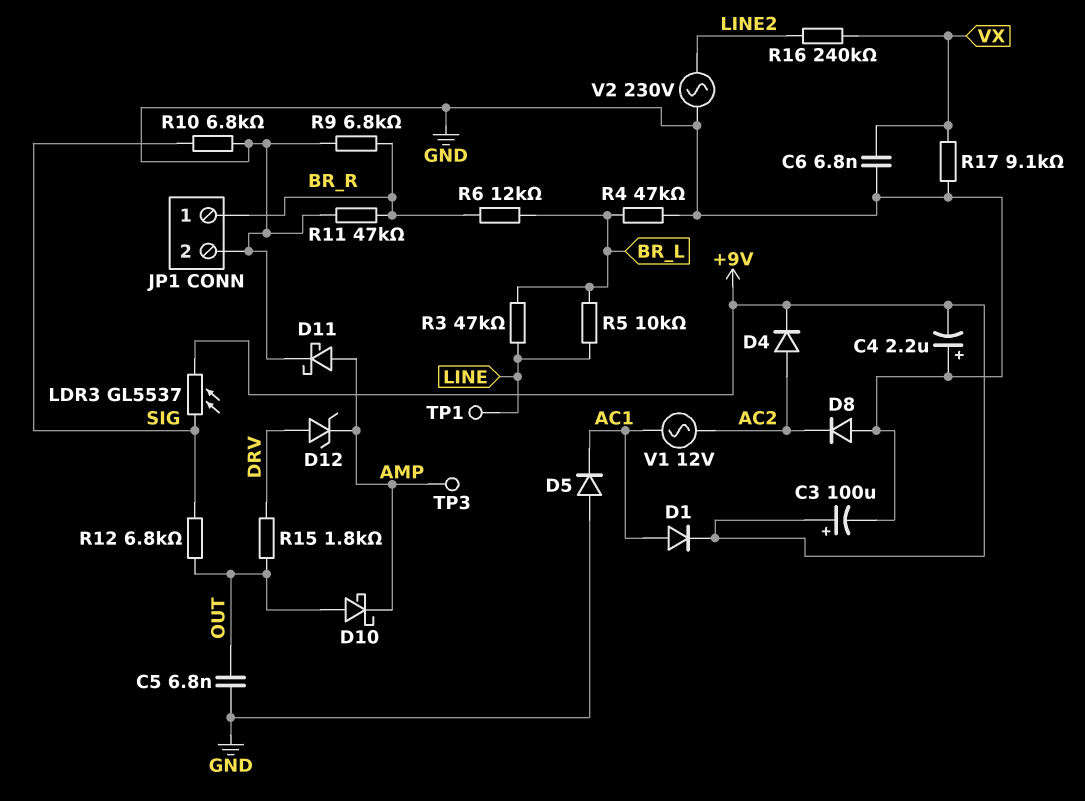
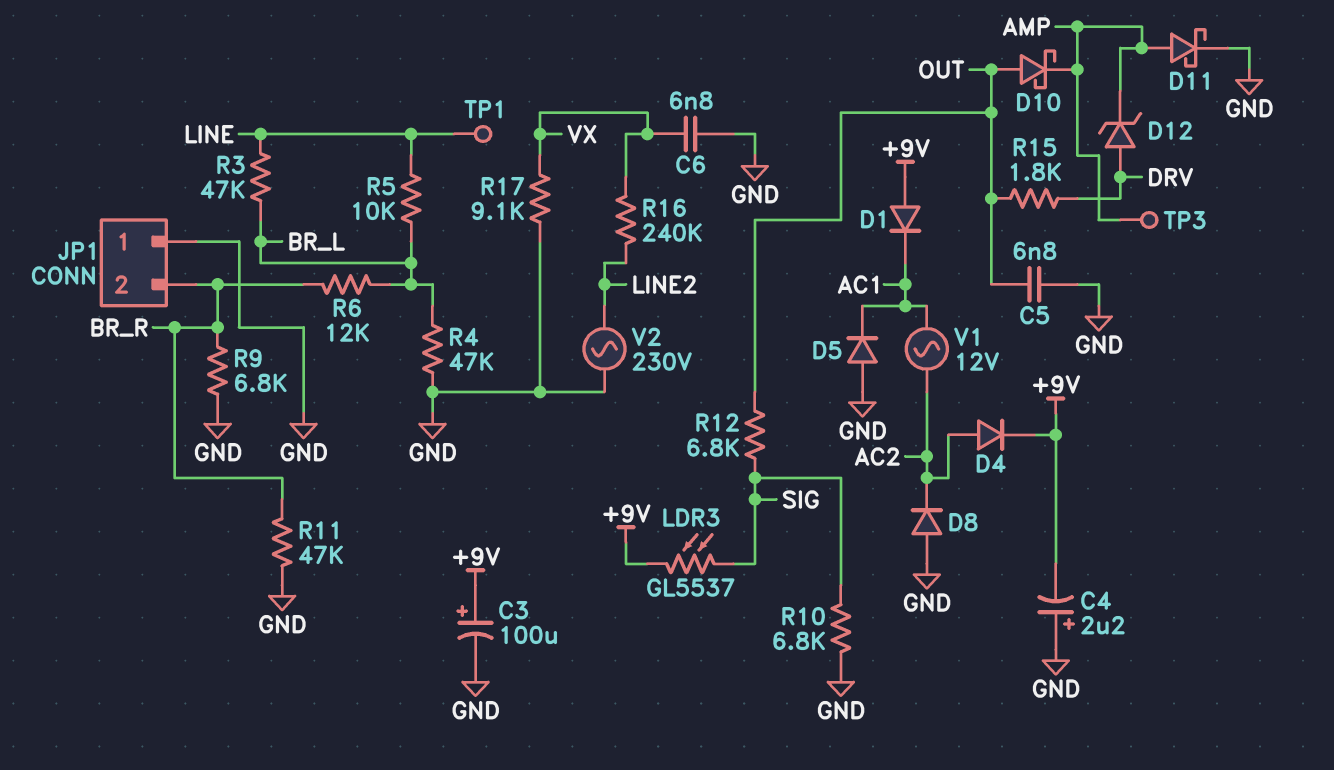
D1: diode (A AC1, K +9V) -> diode (A +9V, K AC1)
JP1 pin 1: BR_R -> GND
JP1 pin 2: GND -> BR_R

